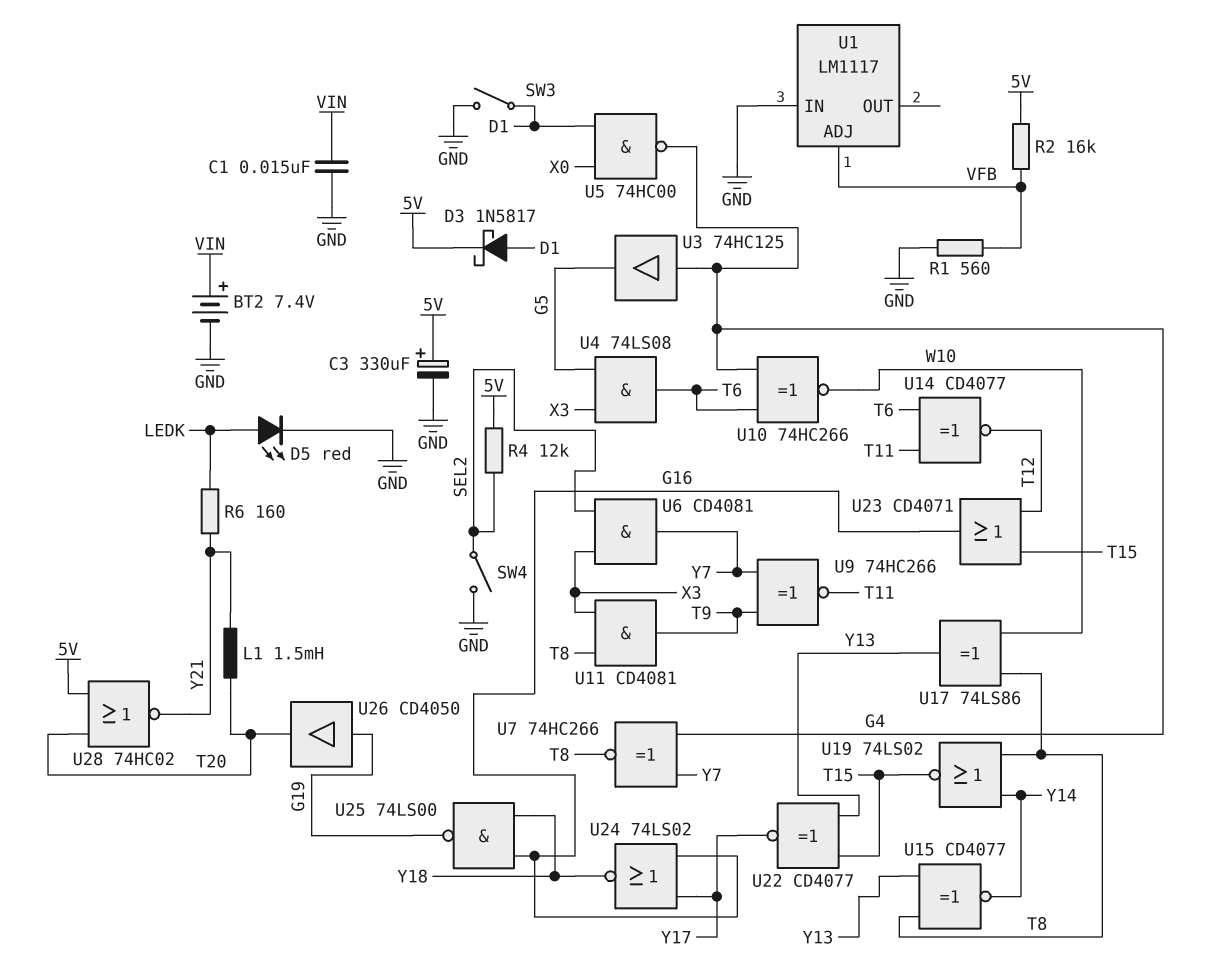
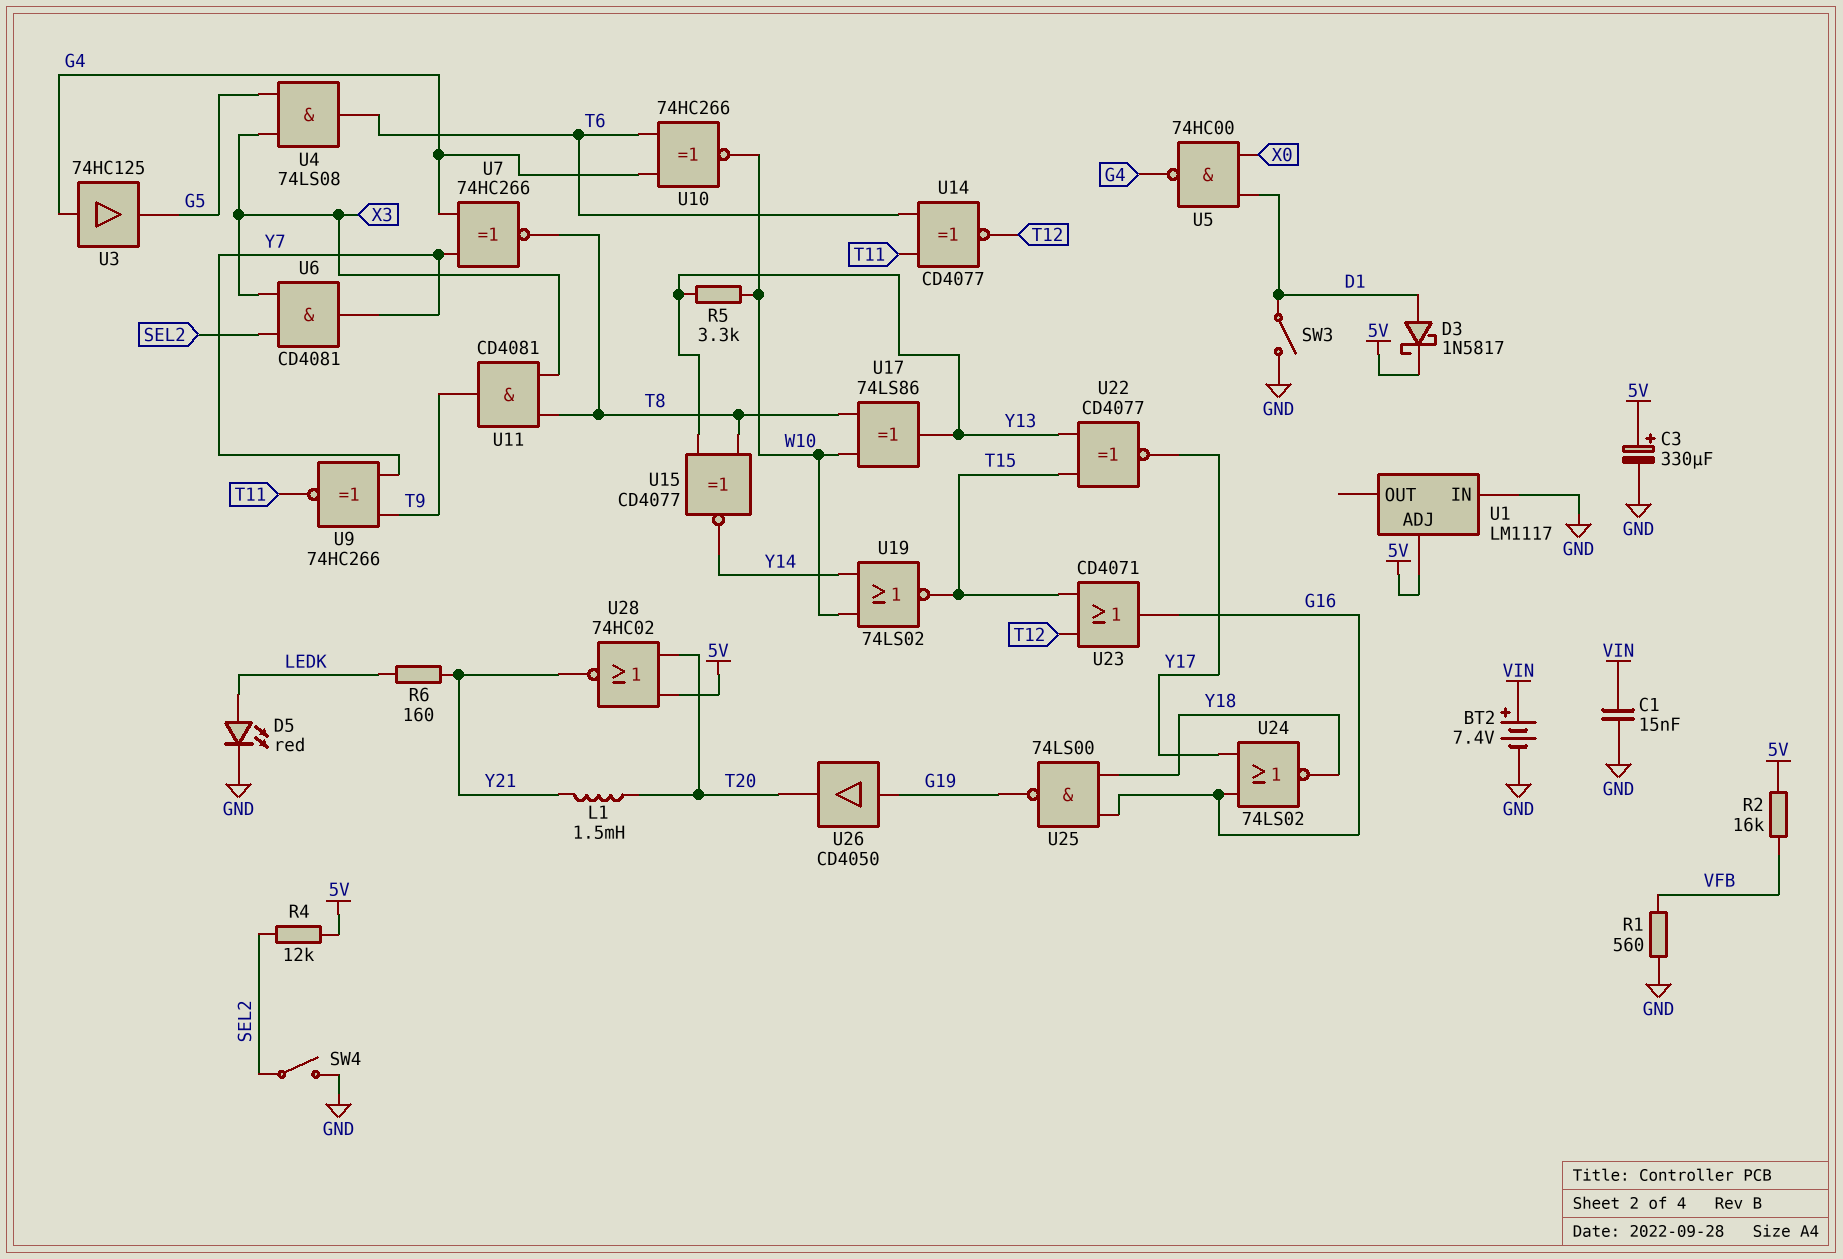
R5: none -> 3.3k (W10, Y13)
U1 pin ADJ: VFB -> 5V
U19: NOR 74LS02 (in T8, in Y14, out T15) -> NOR 74LS02 (in W10, in Y14, out T15)

